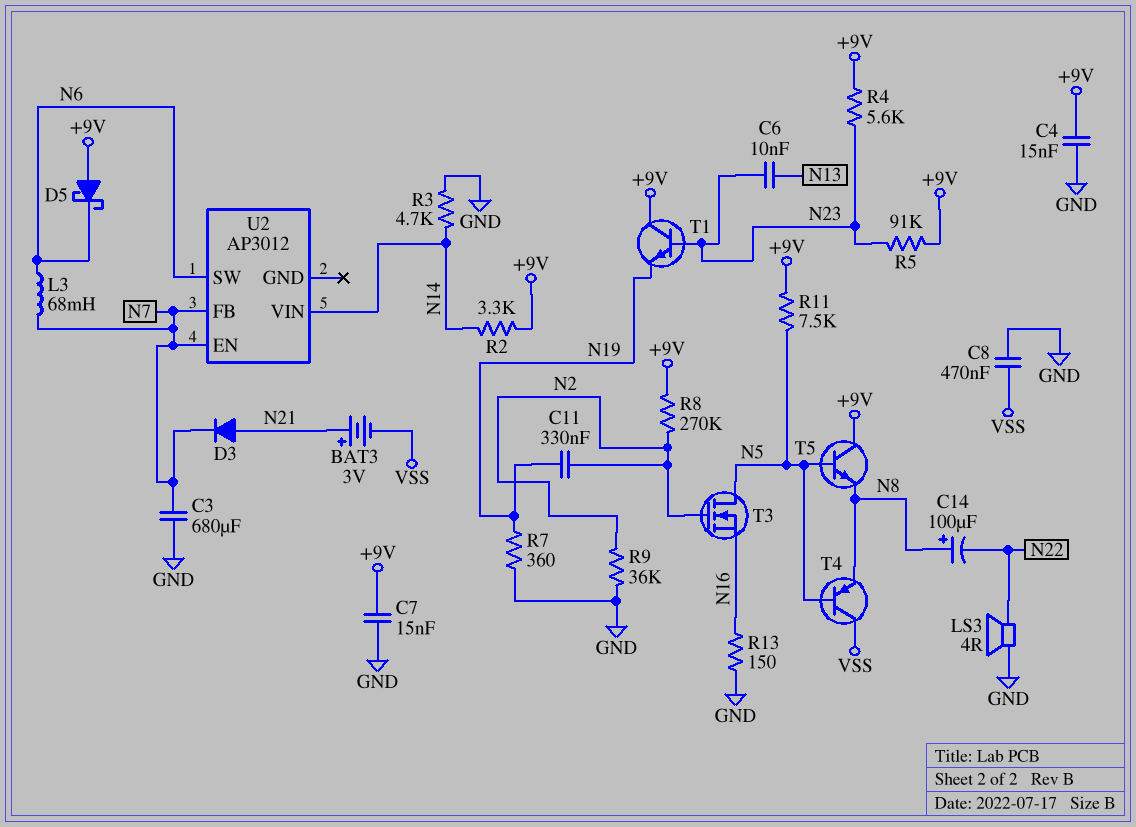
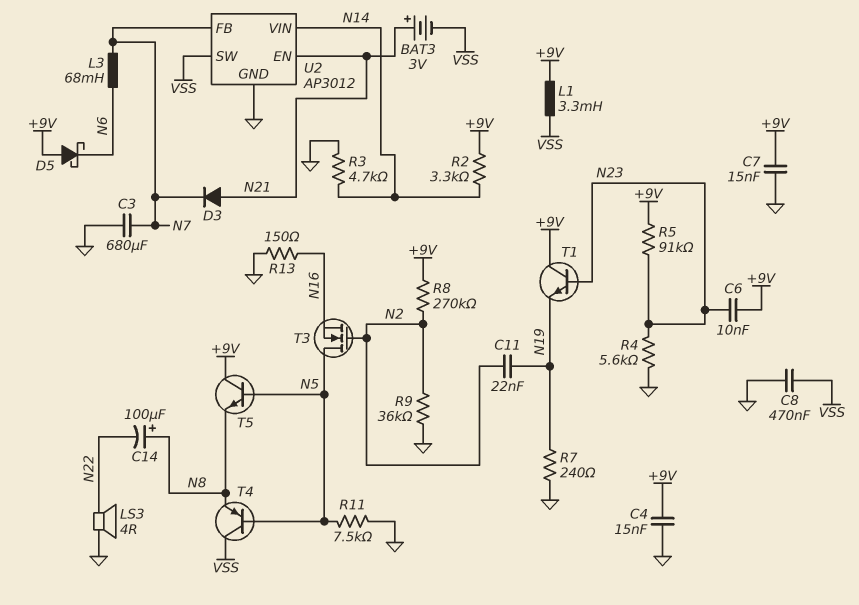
C6: 10nF (N13, N23) -> 10nF (+9V, N23)
C11: 330nF (N2, N19) -> 22nF (N2, N19)
L1: none -> 3.3mH (+9V, VSS)
R4: 5.6k (+9V, N23) -> 5.6k (GND, N23)
R7: 360 (GND, N19) -> 240 (GND, N19)
R11: 7.5k (+9V, N5) -> 7.5k (GND, N5)
U2 pin EN: N7 -> N21
U2 pin GND: none -> GND
U2 pin SW: N6 -> VSS

